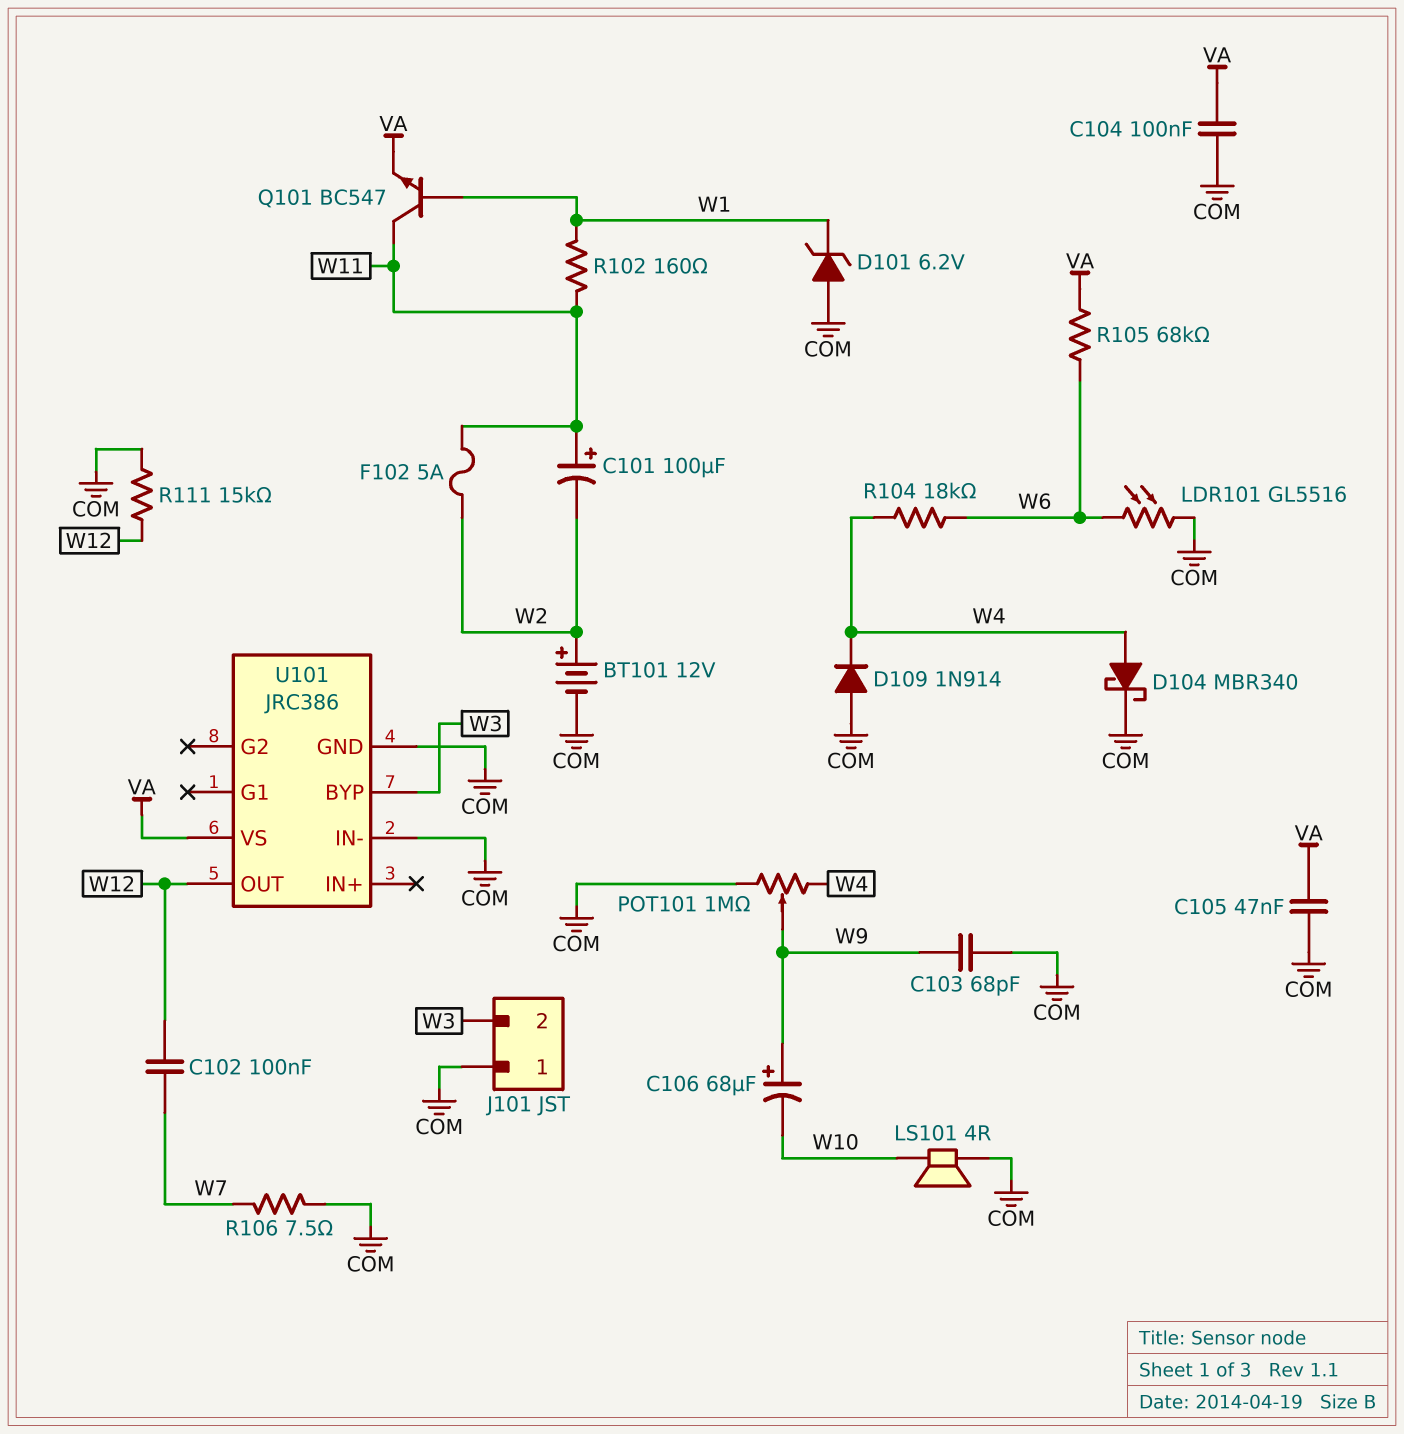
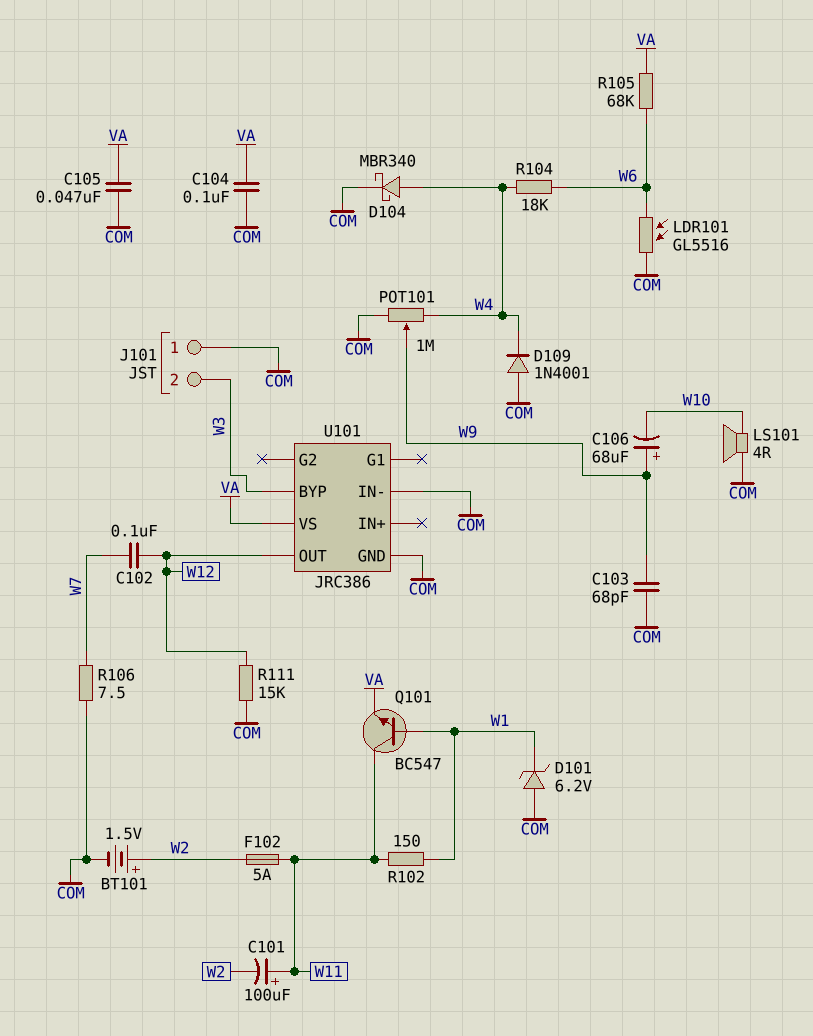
BT101: 12V (plus W2, minus COM) -> 1.5V (plus W2, minus COM)
D109: diode 1N914 (A COM, K W4) -> diode 1N4001 (A COM, K W4)
R102: 160 (W1, W11) -> 150 (W1, W11)

